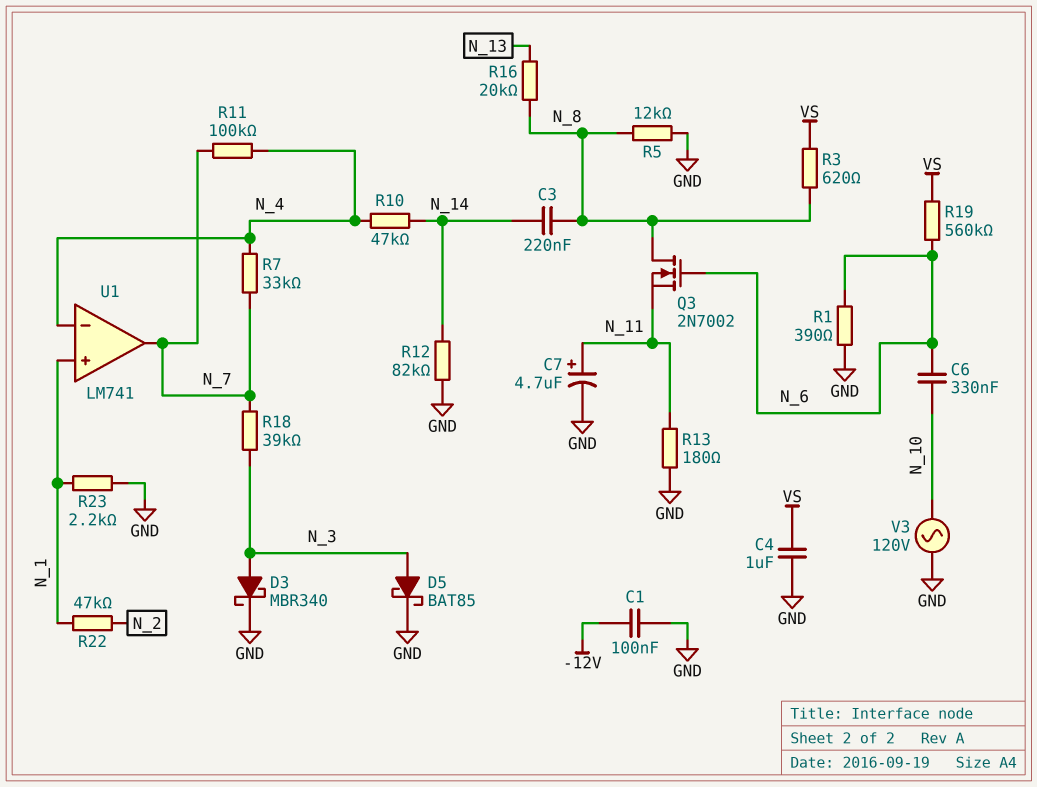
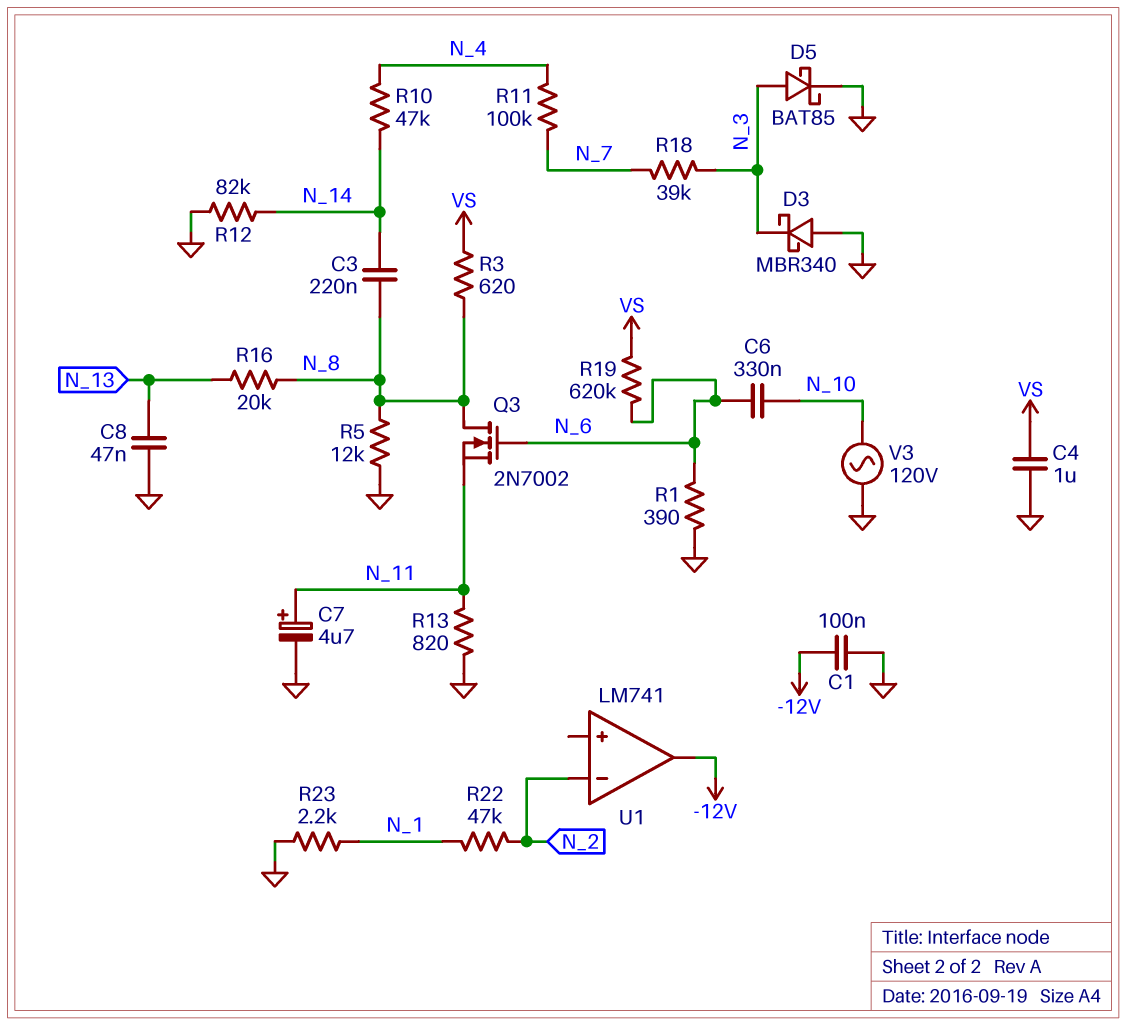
C8: none -> 47nF (GND, N_13)
D3: schottky MBR340 (A N_3, K GND) -> schottky MBR340 (A GND, K N_3)
R7: 33k (N_4, N_7) -> none
R13: 180 (GND, N_11) -> 820 (GND, N_11)
R19: 560k (N_6, VS) -> 620k (N_6, VS)
U1 pin in+: N_1 -> none
U1 pin in-: N_4 -> N_2
U1 pin out: N_7 -> -12V

